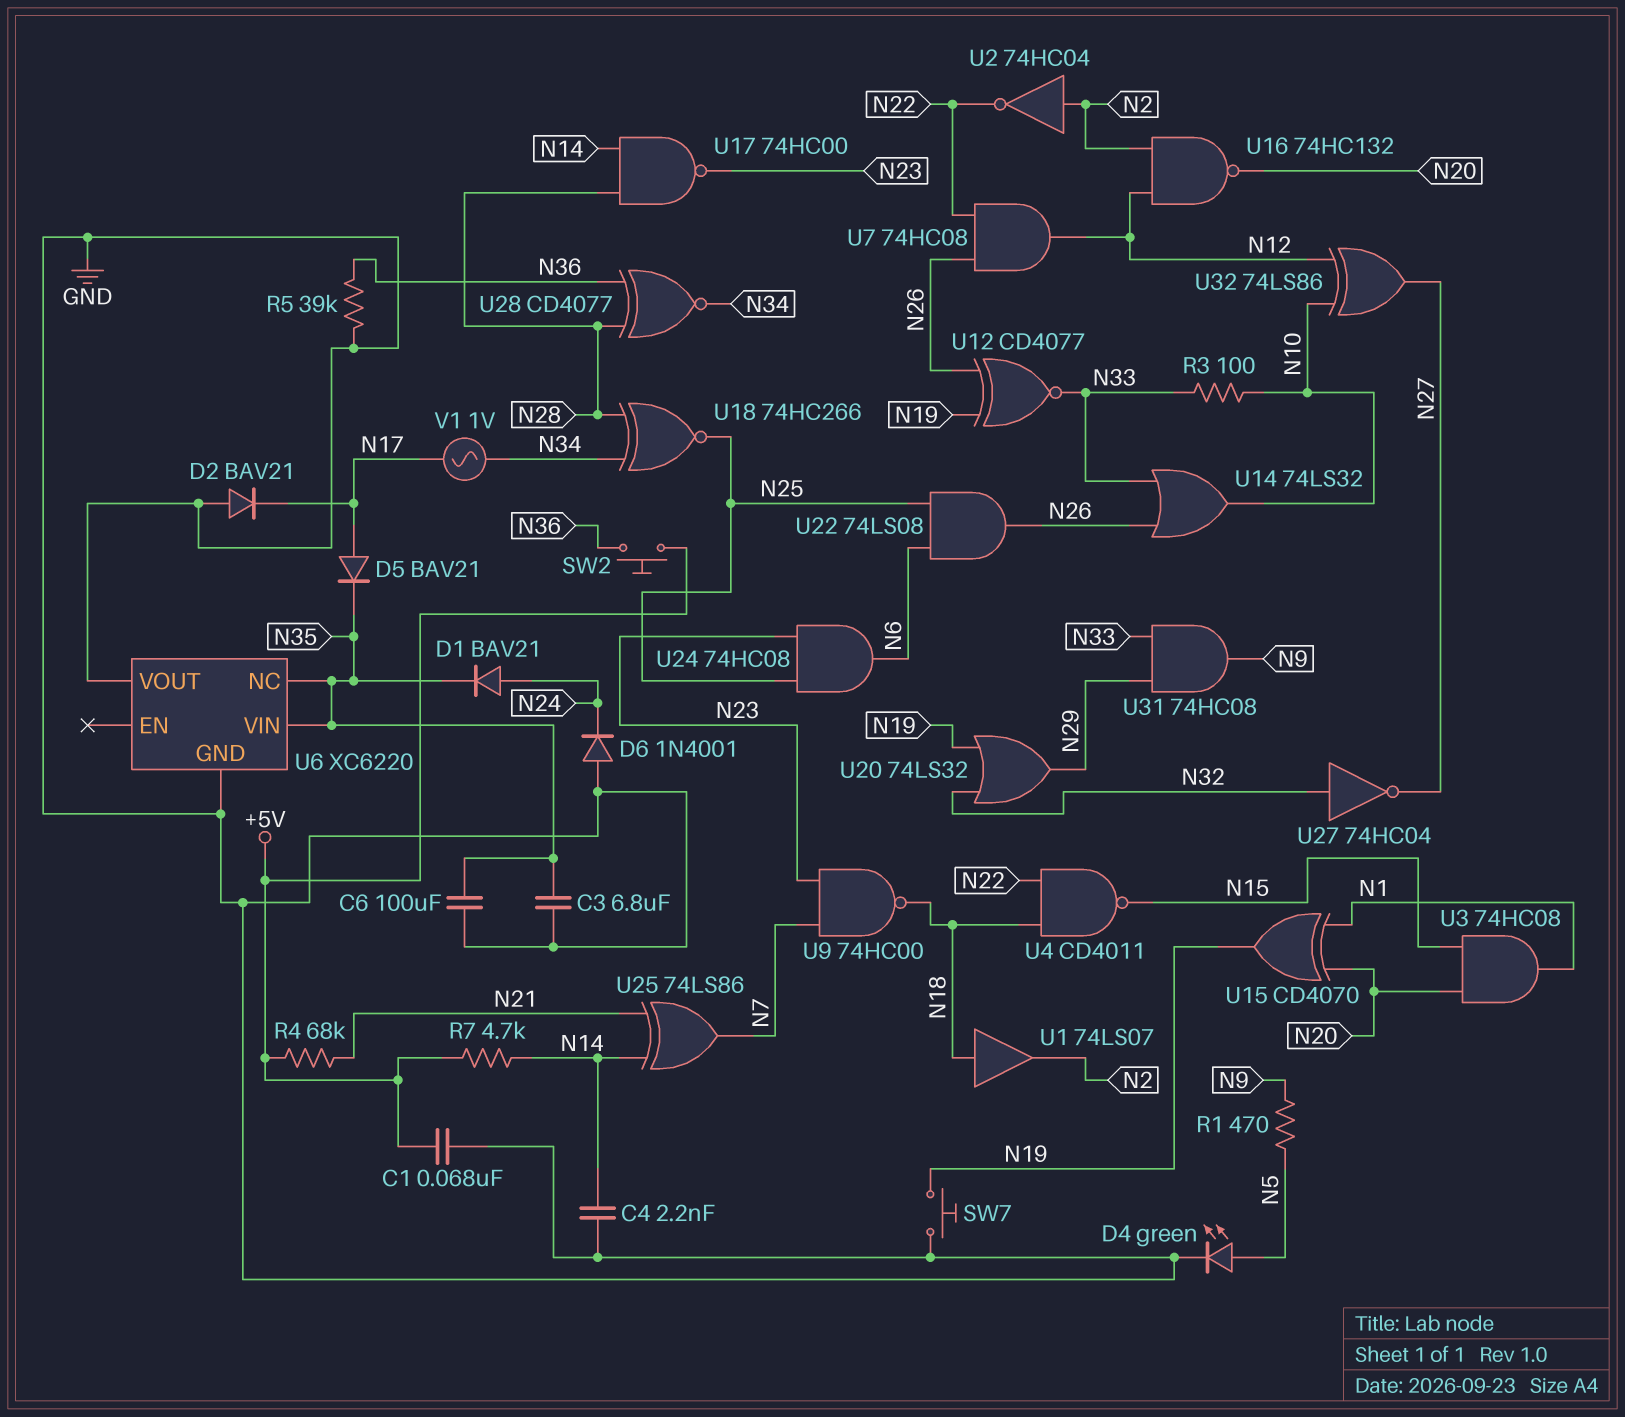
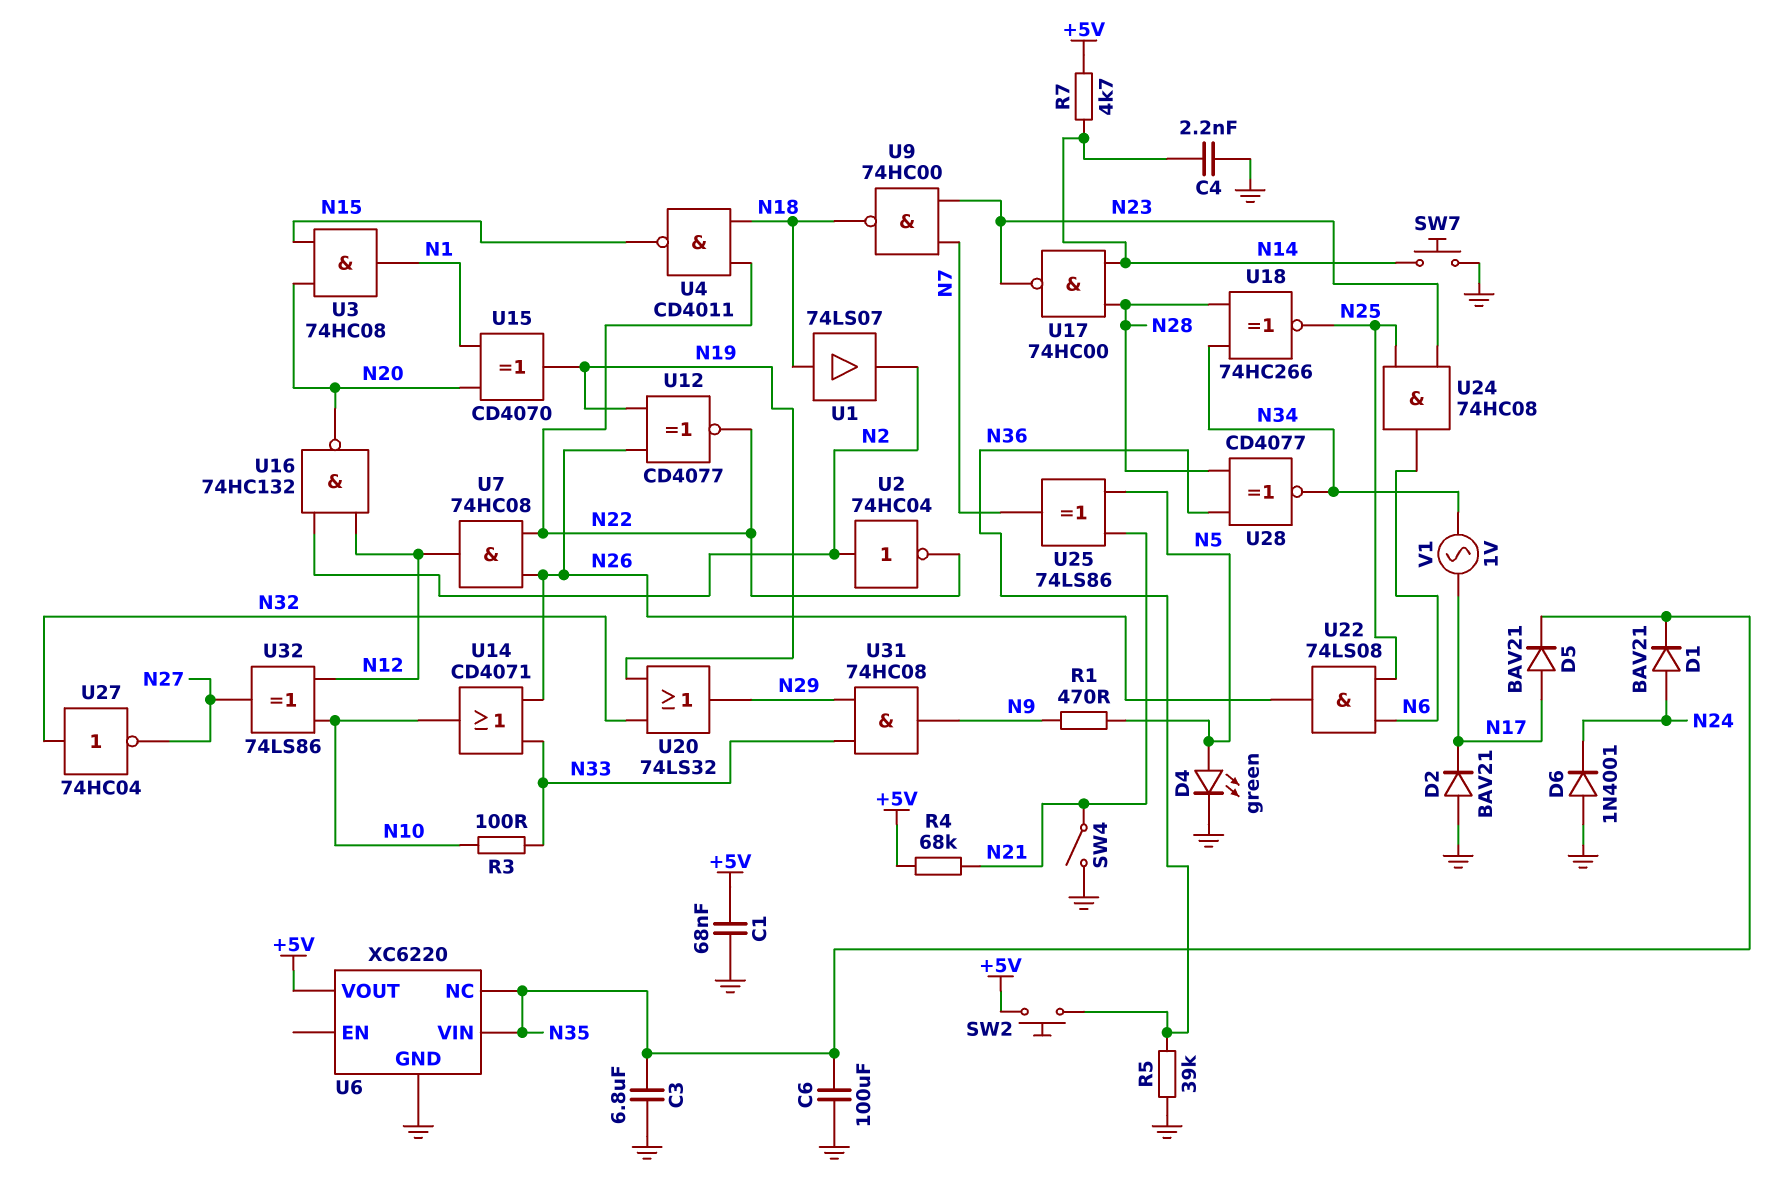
SW4: none -> switch (GND, N21)
SW7: button (GND, N19) -> button (GND, N14)
U6 pin VOUT: GND -> +5V
U12: XNOR CD4077 (in N19, in N26, out N33) -> XNOR CD4077 (in N19, in N26, out N22)
U14: OR 74LS32 (in N26, in N33, out N10) -> OR CD4071 (in N26, in N33, out N10)
U25: XOR 74LS86 (in N14, in N21, out N7) -> XOR 74LS86 (in N5, in N21, out N7)

